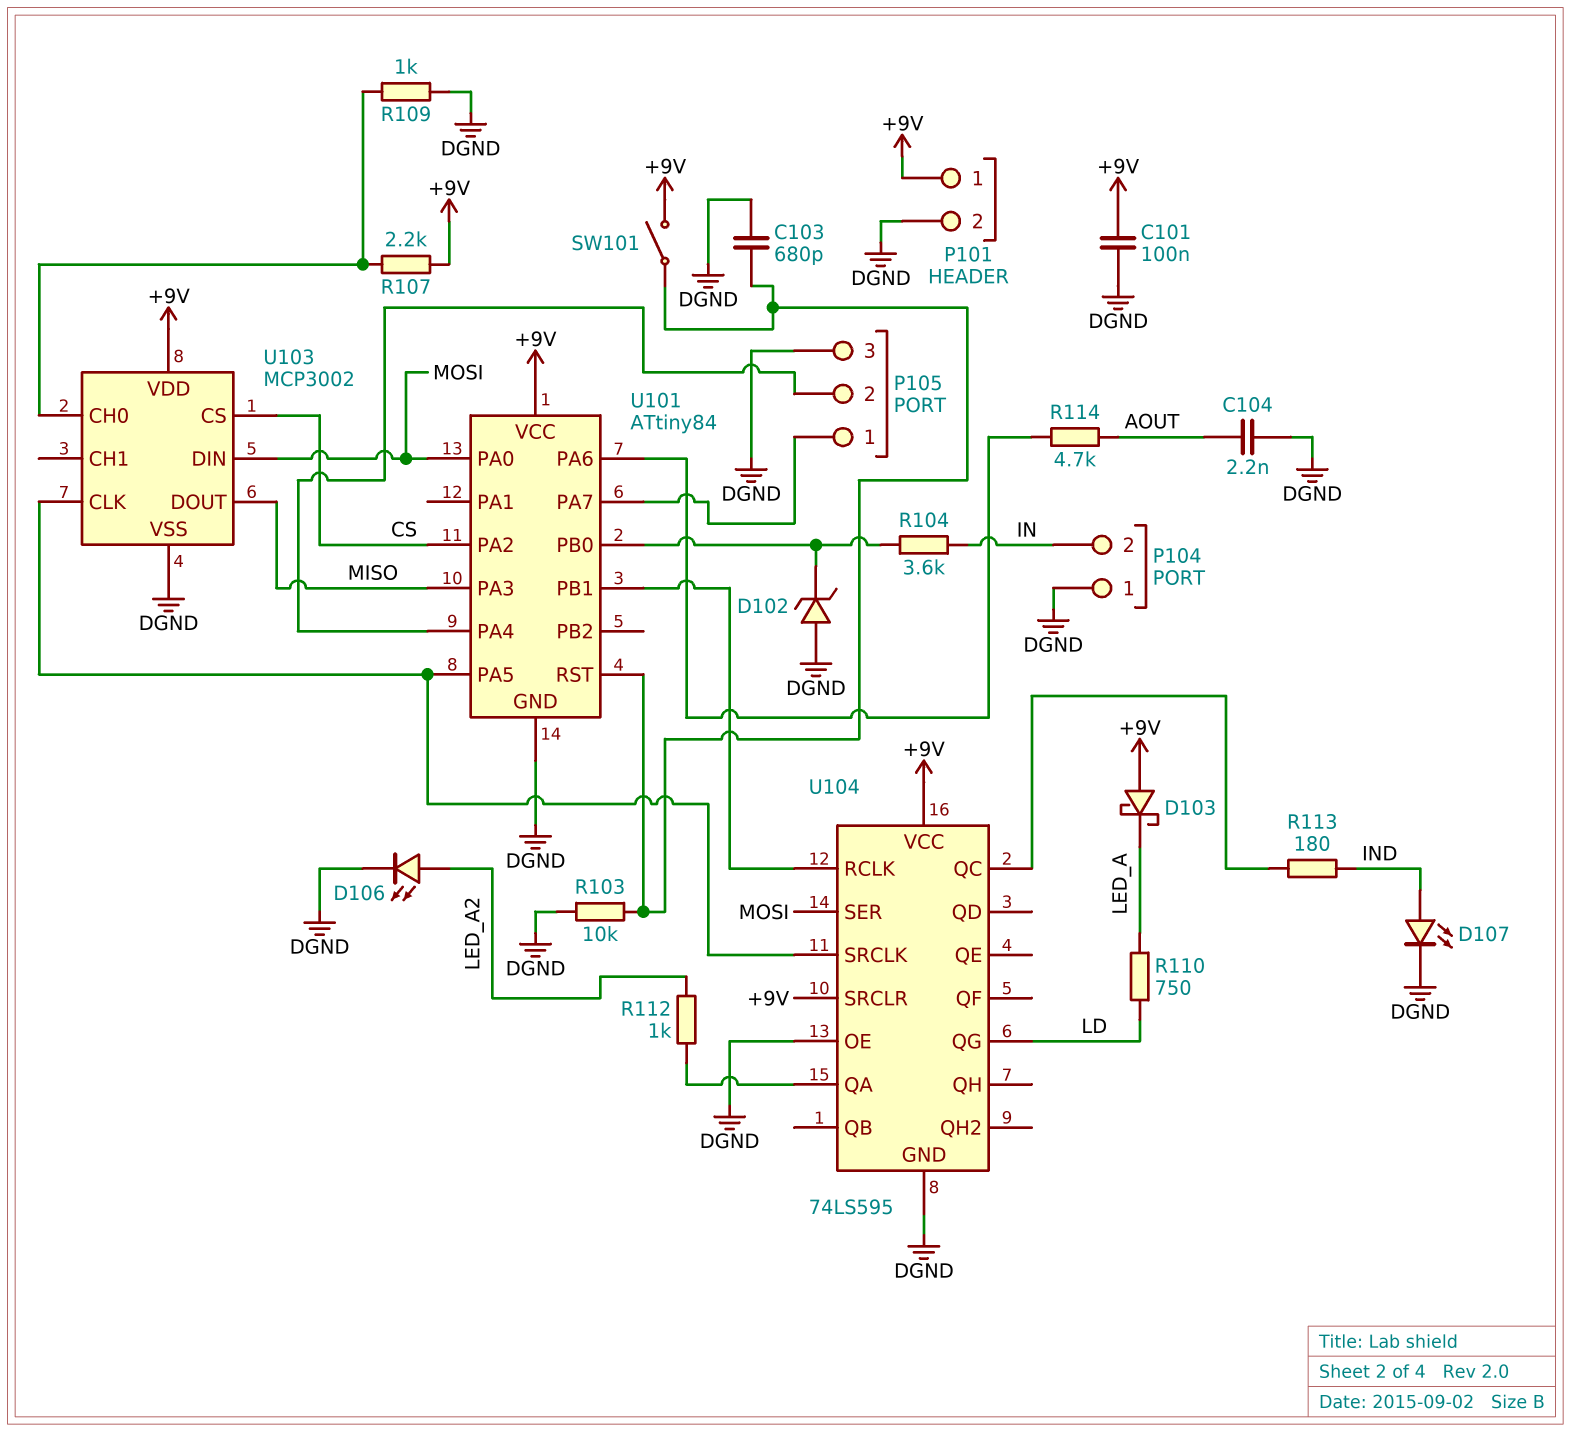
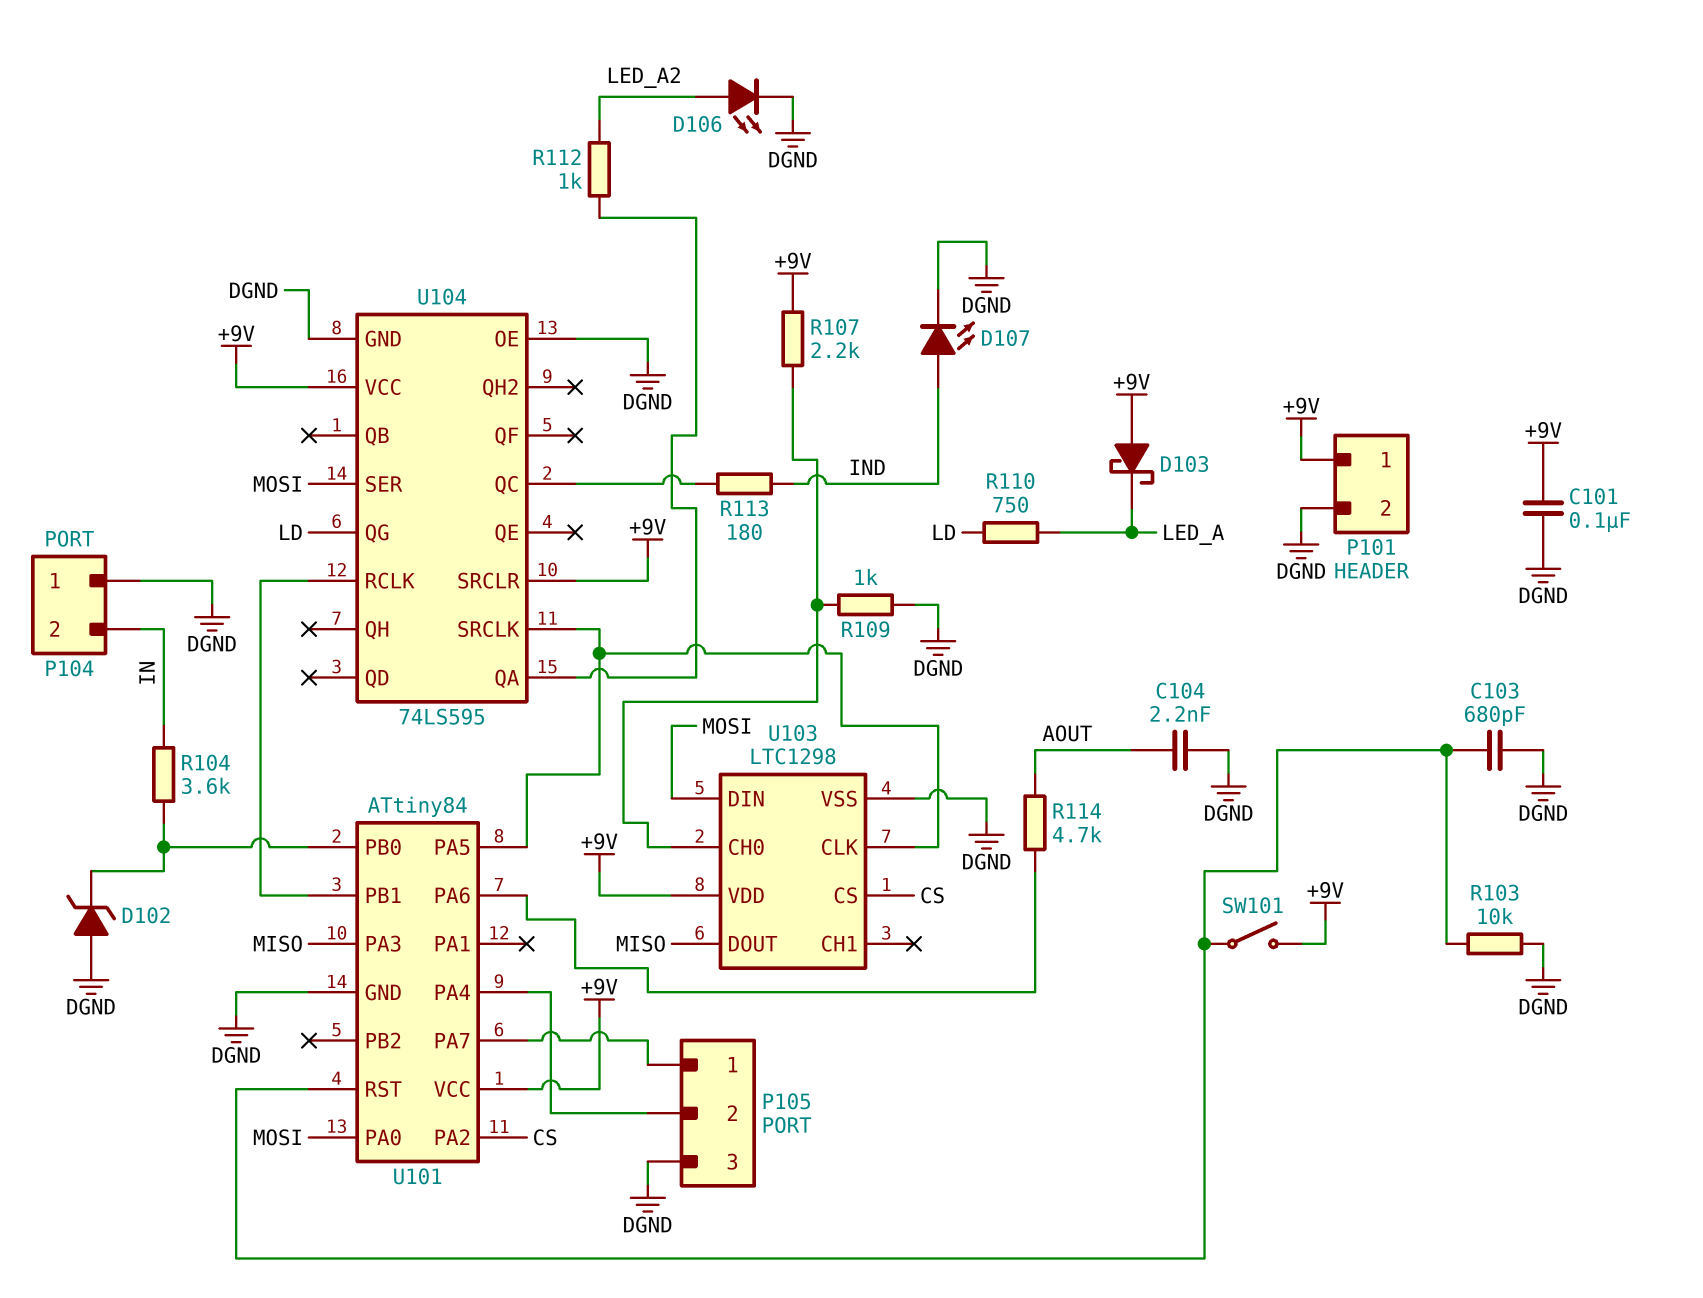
U103: MCP3002 -> LTC1298

